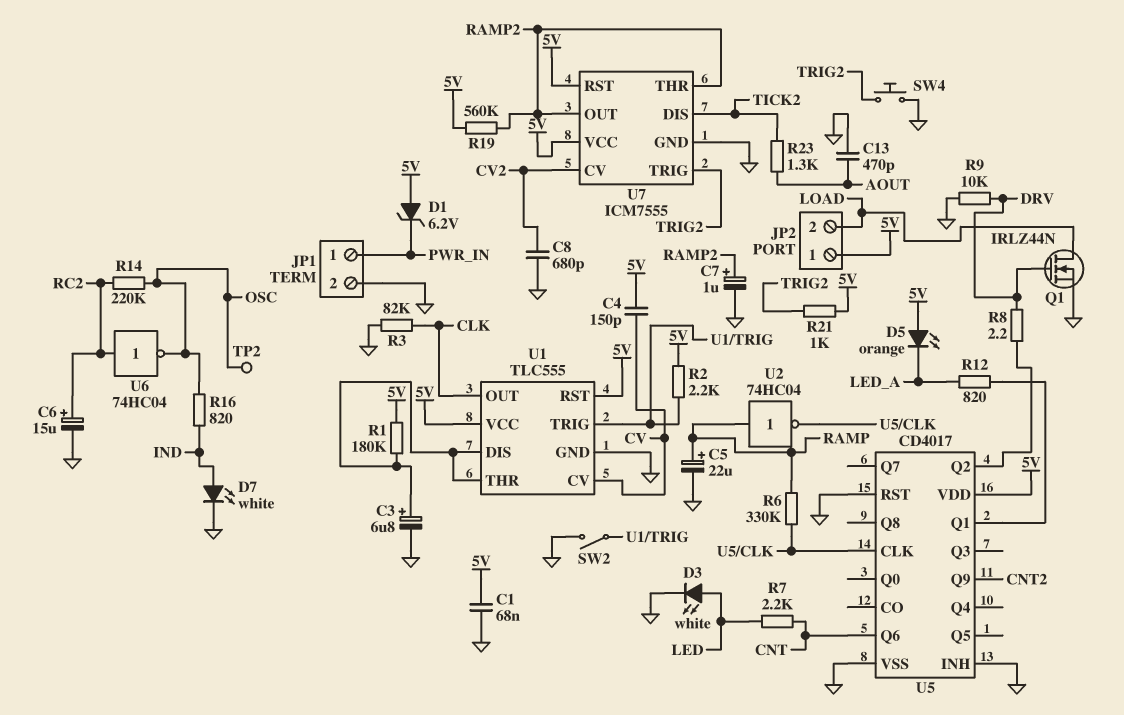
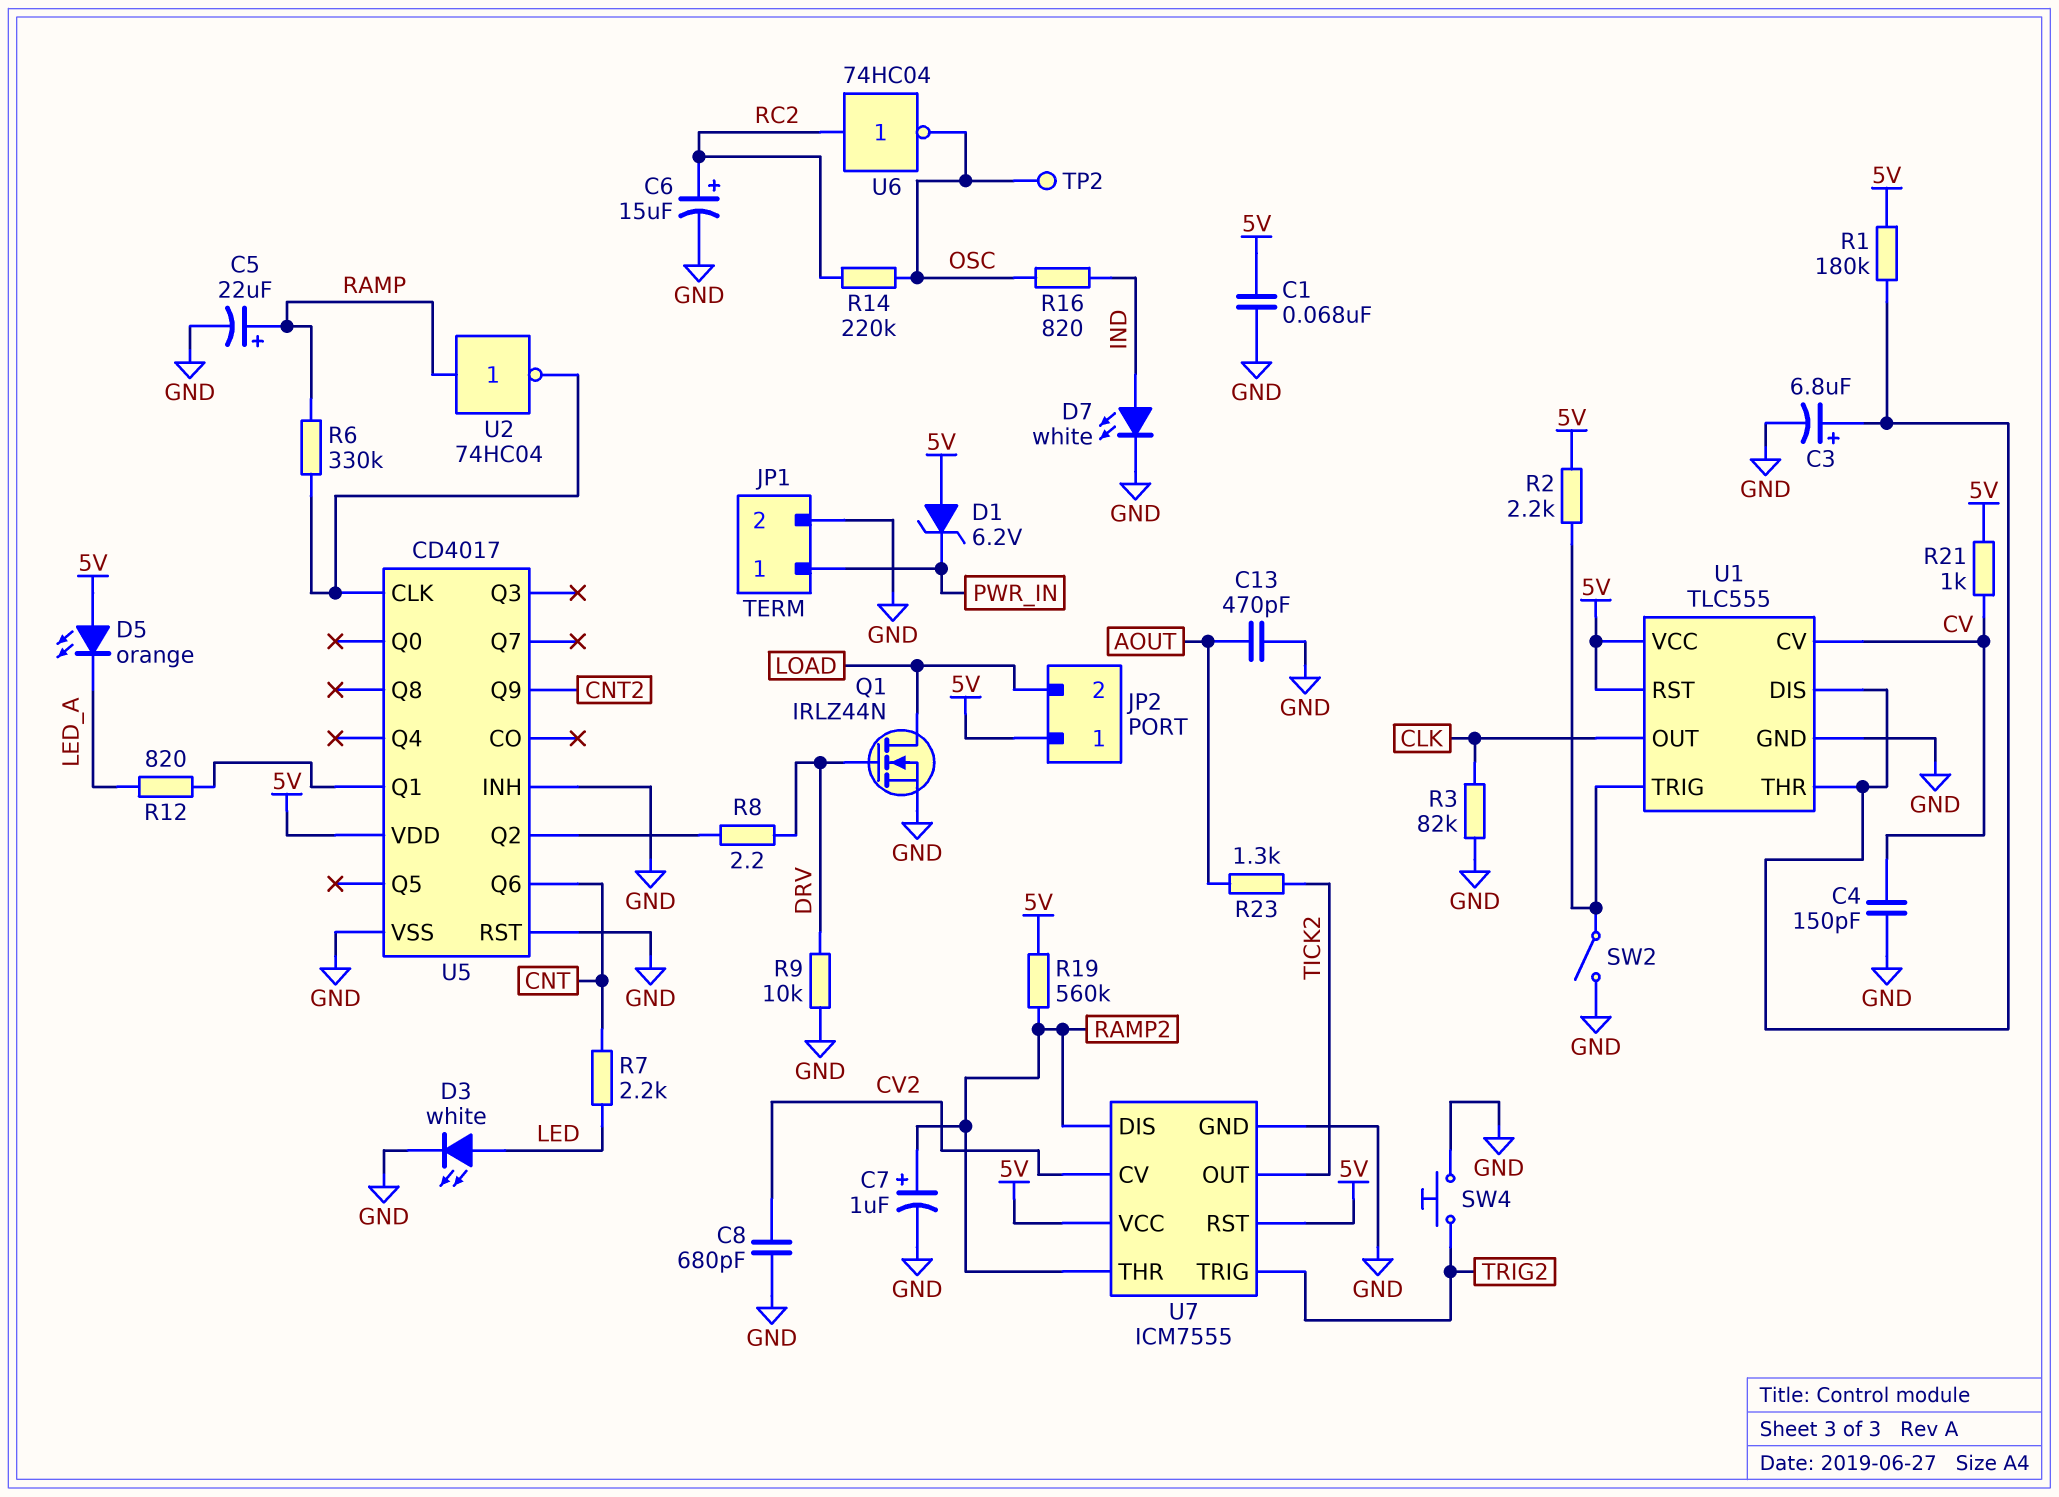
C4: 150pF (5V, CV) -> 150pF (CV, GND)
R21: 1k (5V, TRIG2) -> 1k (5V, CV)
U7 pin DIS: TICK2 -> RAMP2
U7 pin OUT: RAMP2 -> TICK2

